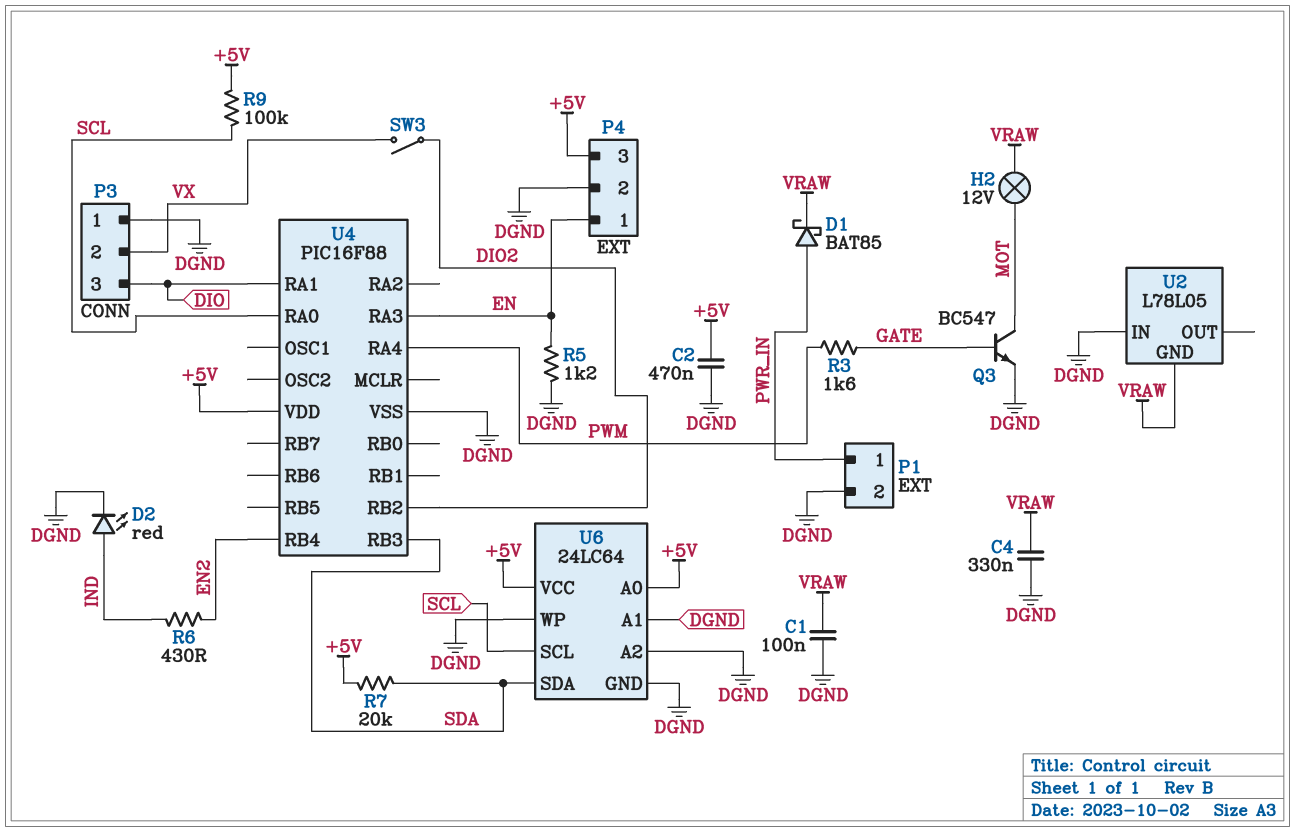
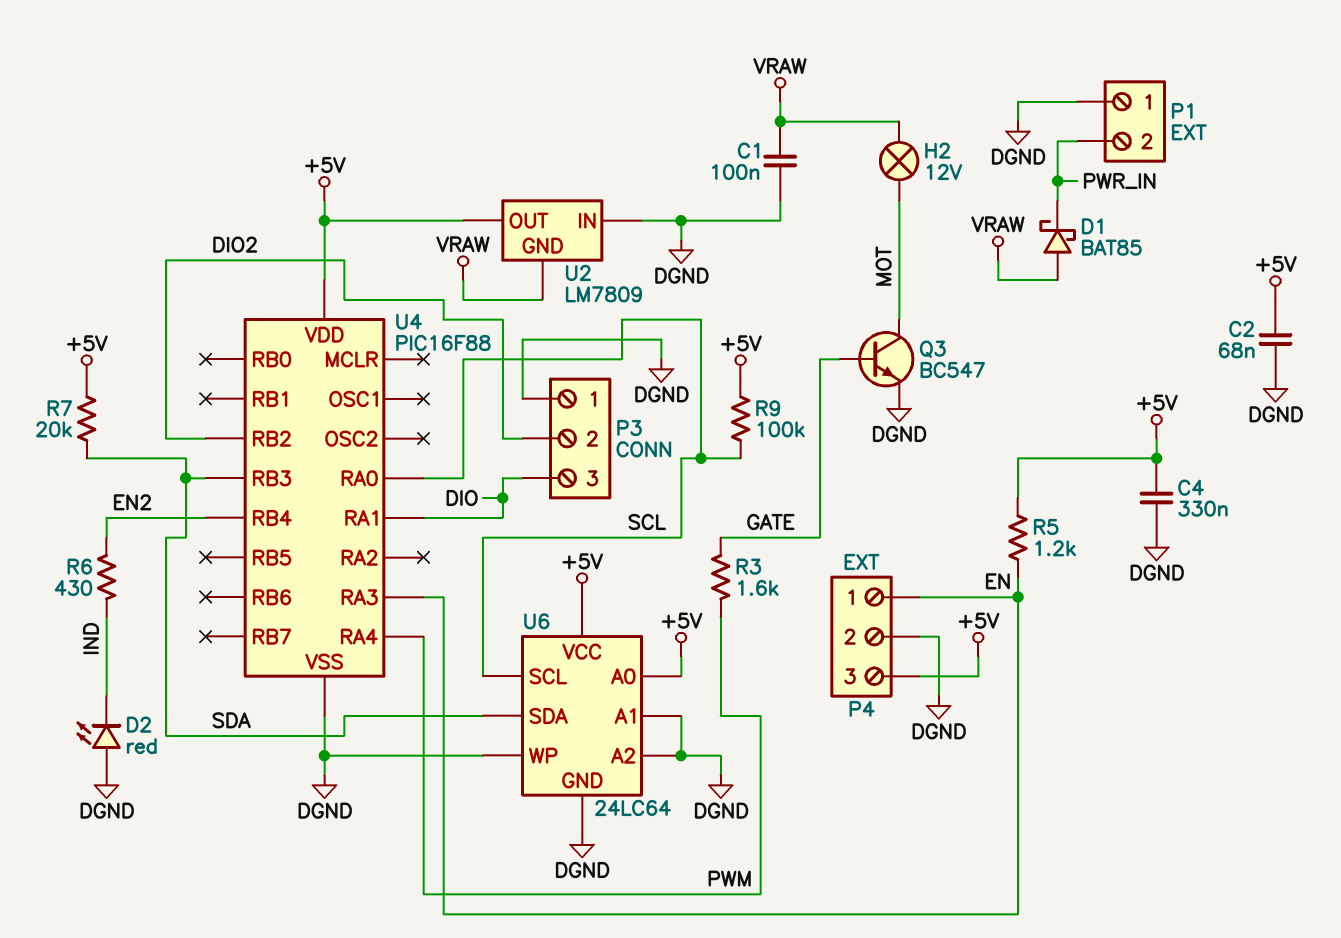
C2: 470nF (+5V, DGND) -> 68nF (+5V, DGND)
C4: 330nF (DGND, VRAW) -> 330nF (+5V, DGND)
D1: schottky BAT85 (A PWR_IN, K VRAW) -> schottky BAT85 (A VRAW, K PWR_IN)
D2: LED red (A IND, K DGND) -> LED red (A DGND, K IND)
P1 pin 1: PWR_IN -> DGND
P1 pin 2: DGND -> PWR_IN
P3 pin 2: VX -> DIO2
R5: 1.2k (DGND, EN) -> 1.2k (+5V, EN)
SW3: switch (DIO2, VX) -> none
U2: L78L05 -> LM7809
U2 pin OUT: none -> +5V

